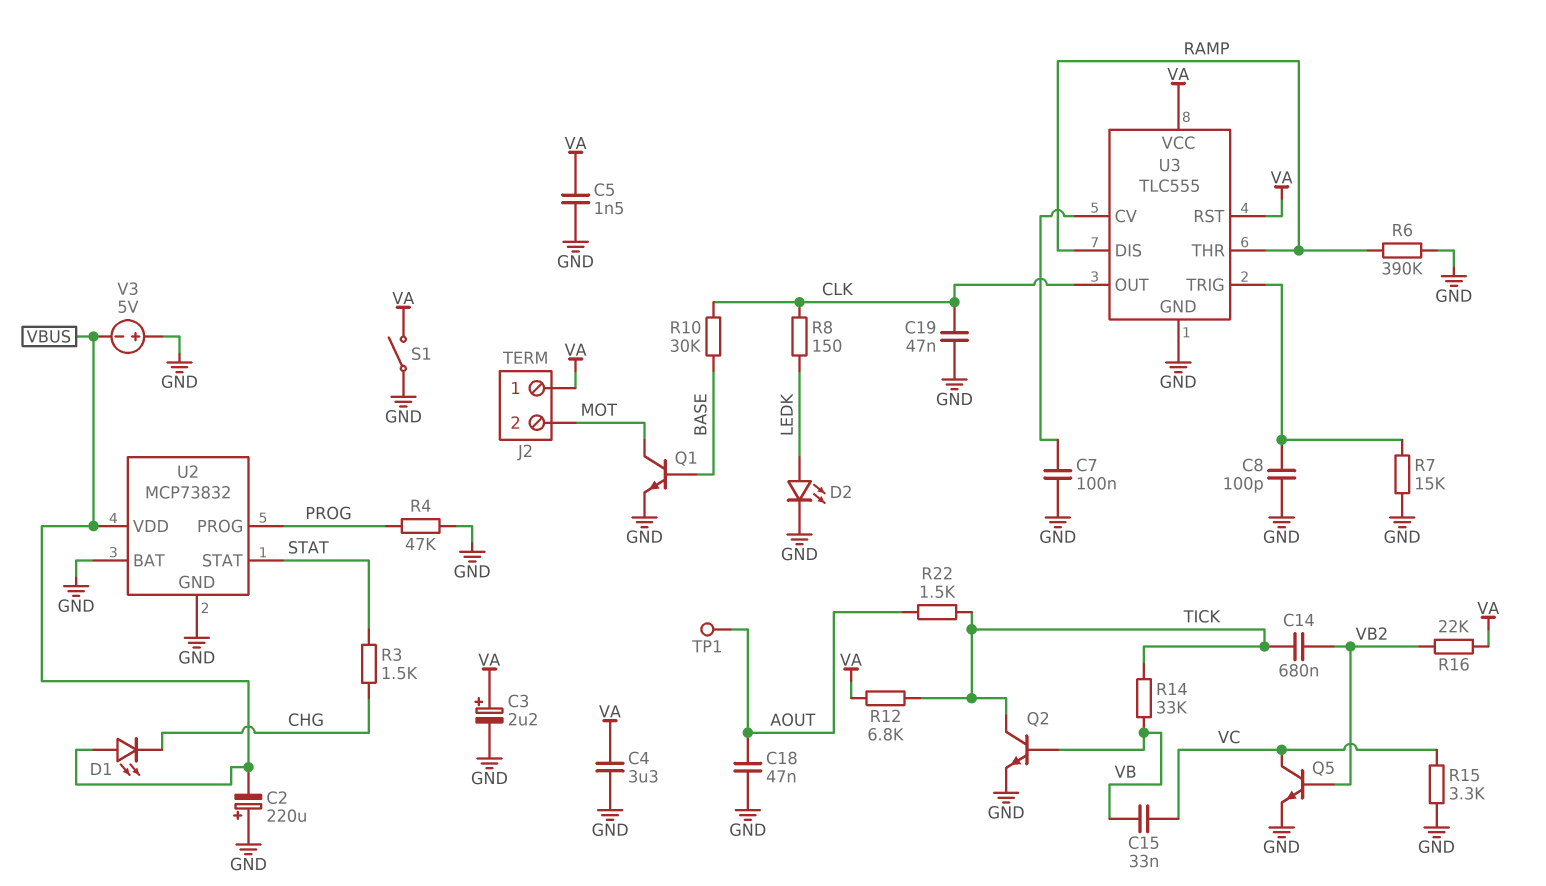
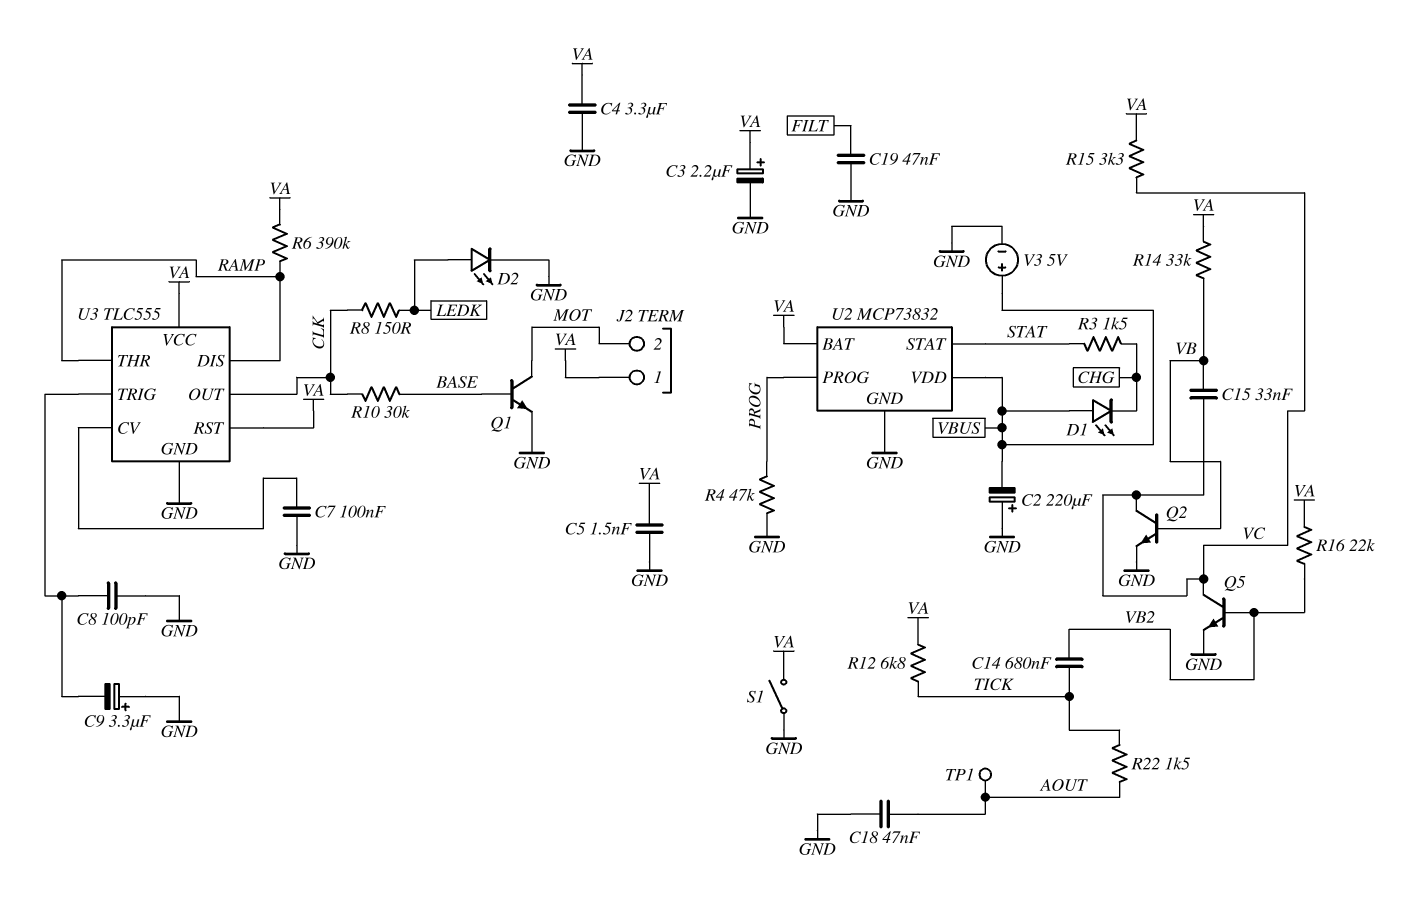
C9: none -> 3.3uF (plus GND, minus U3/TRIG)
C19: 47nF (CLK, GND) -> 47nF (FILT, GND)
Q2: NPN (B VB, C TICK, E GND) -> NPN (B VB, C VC, E GND)
R6: 390k (GND, RAMP) -> 390k (RAMP, VA)
R7: 15k (GND, U3/TRIG) -> none
R14: 33k (TICK, VB) -> 33k (VA, VB)
R15: 3.3k (GND, VC) -> 3.3k (VA, VC)
U2 pin BAT: GND -> VA
V3: 5V (plus GND, minus VBUS) -> 5V (plus VBUS, minus GND)

